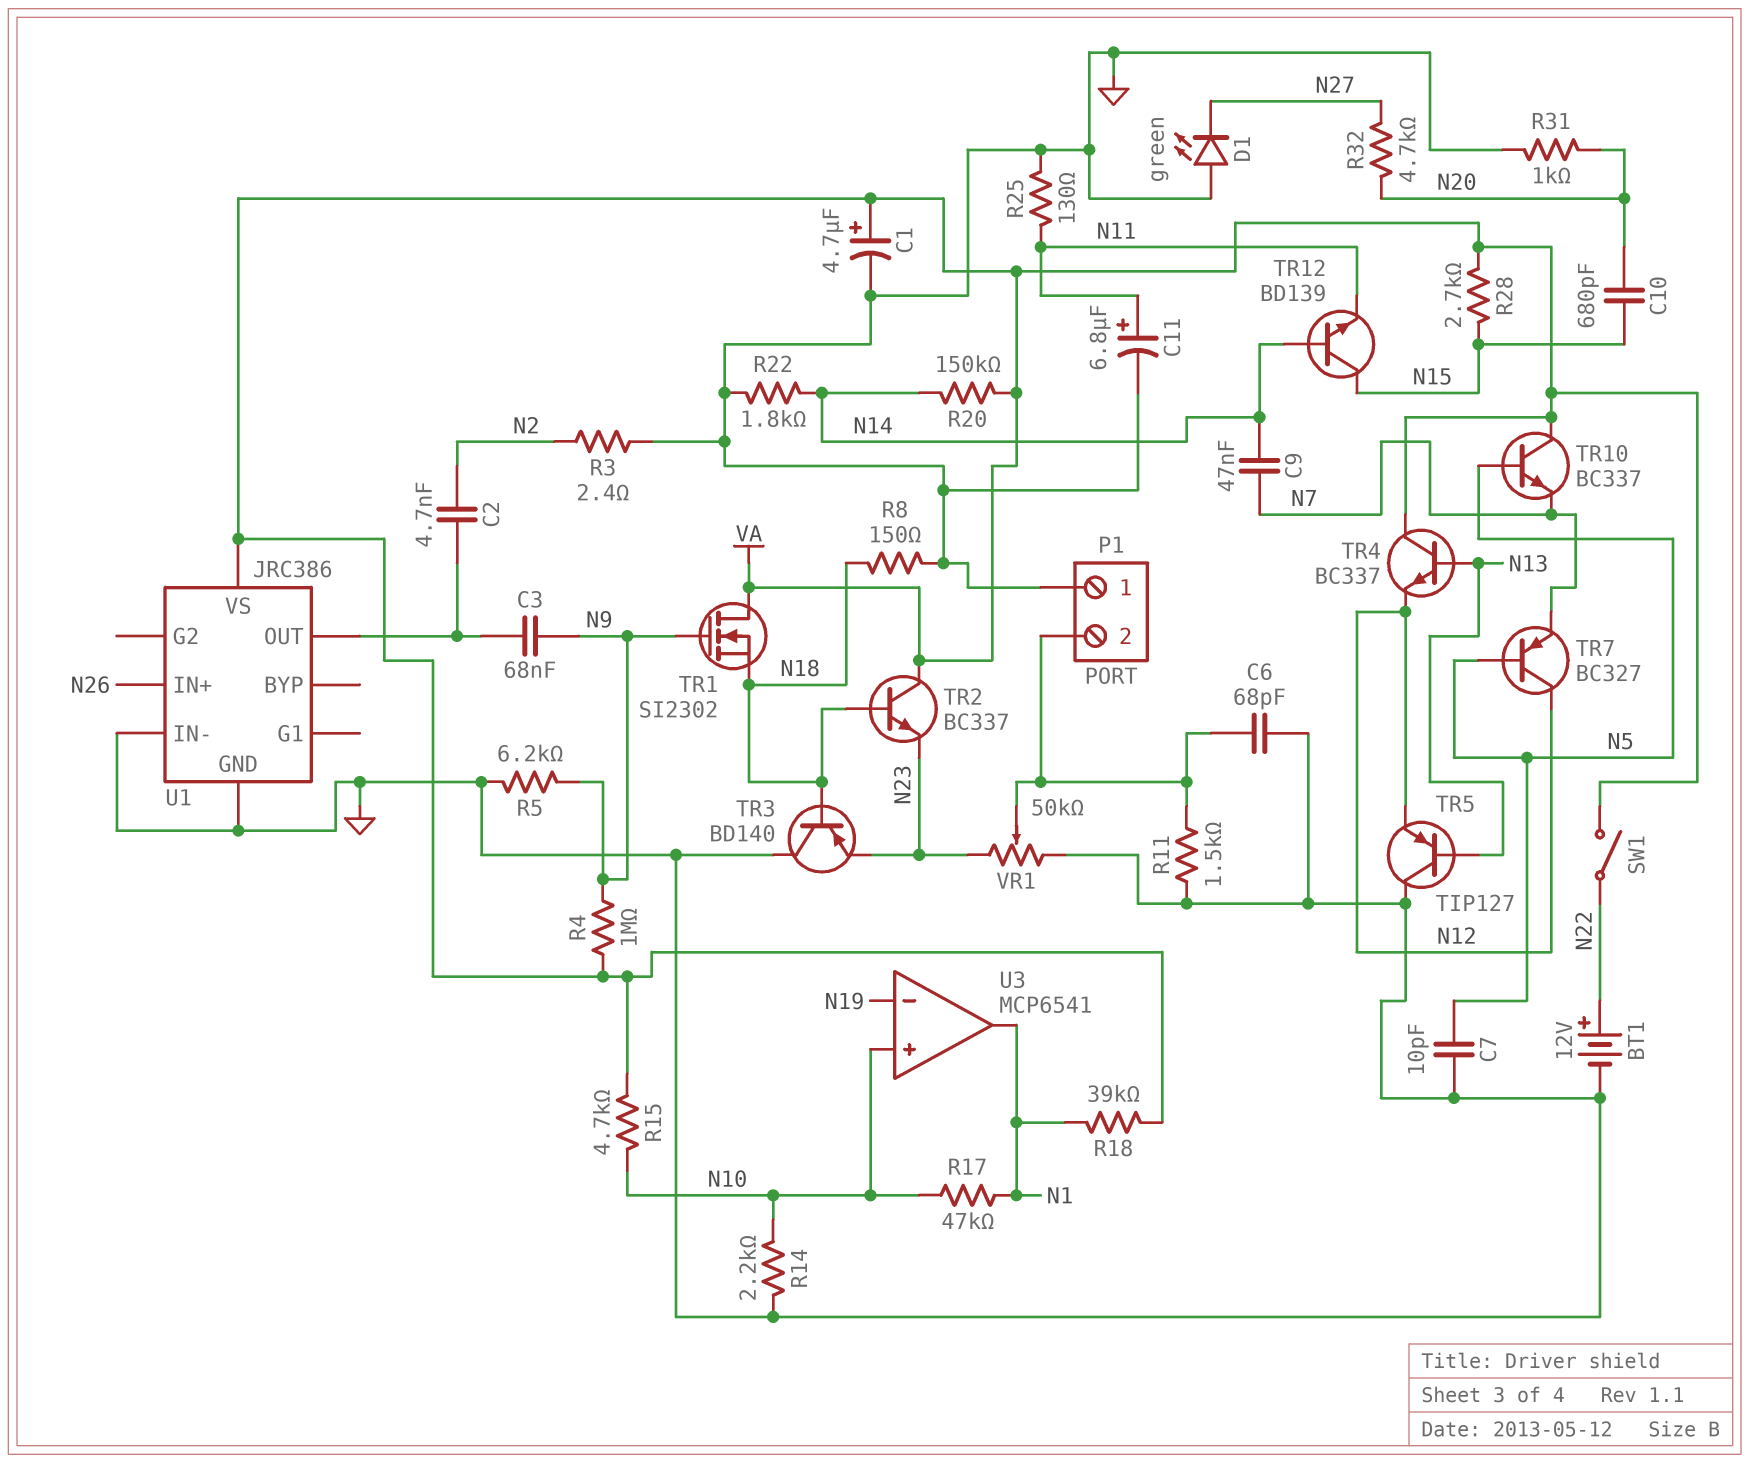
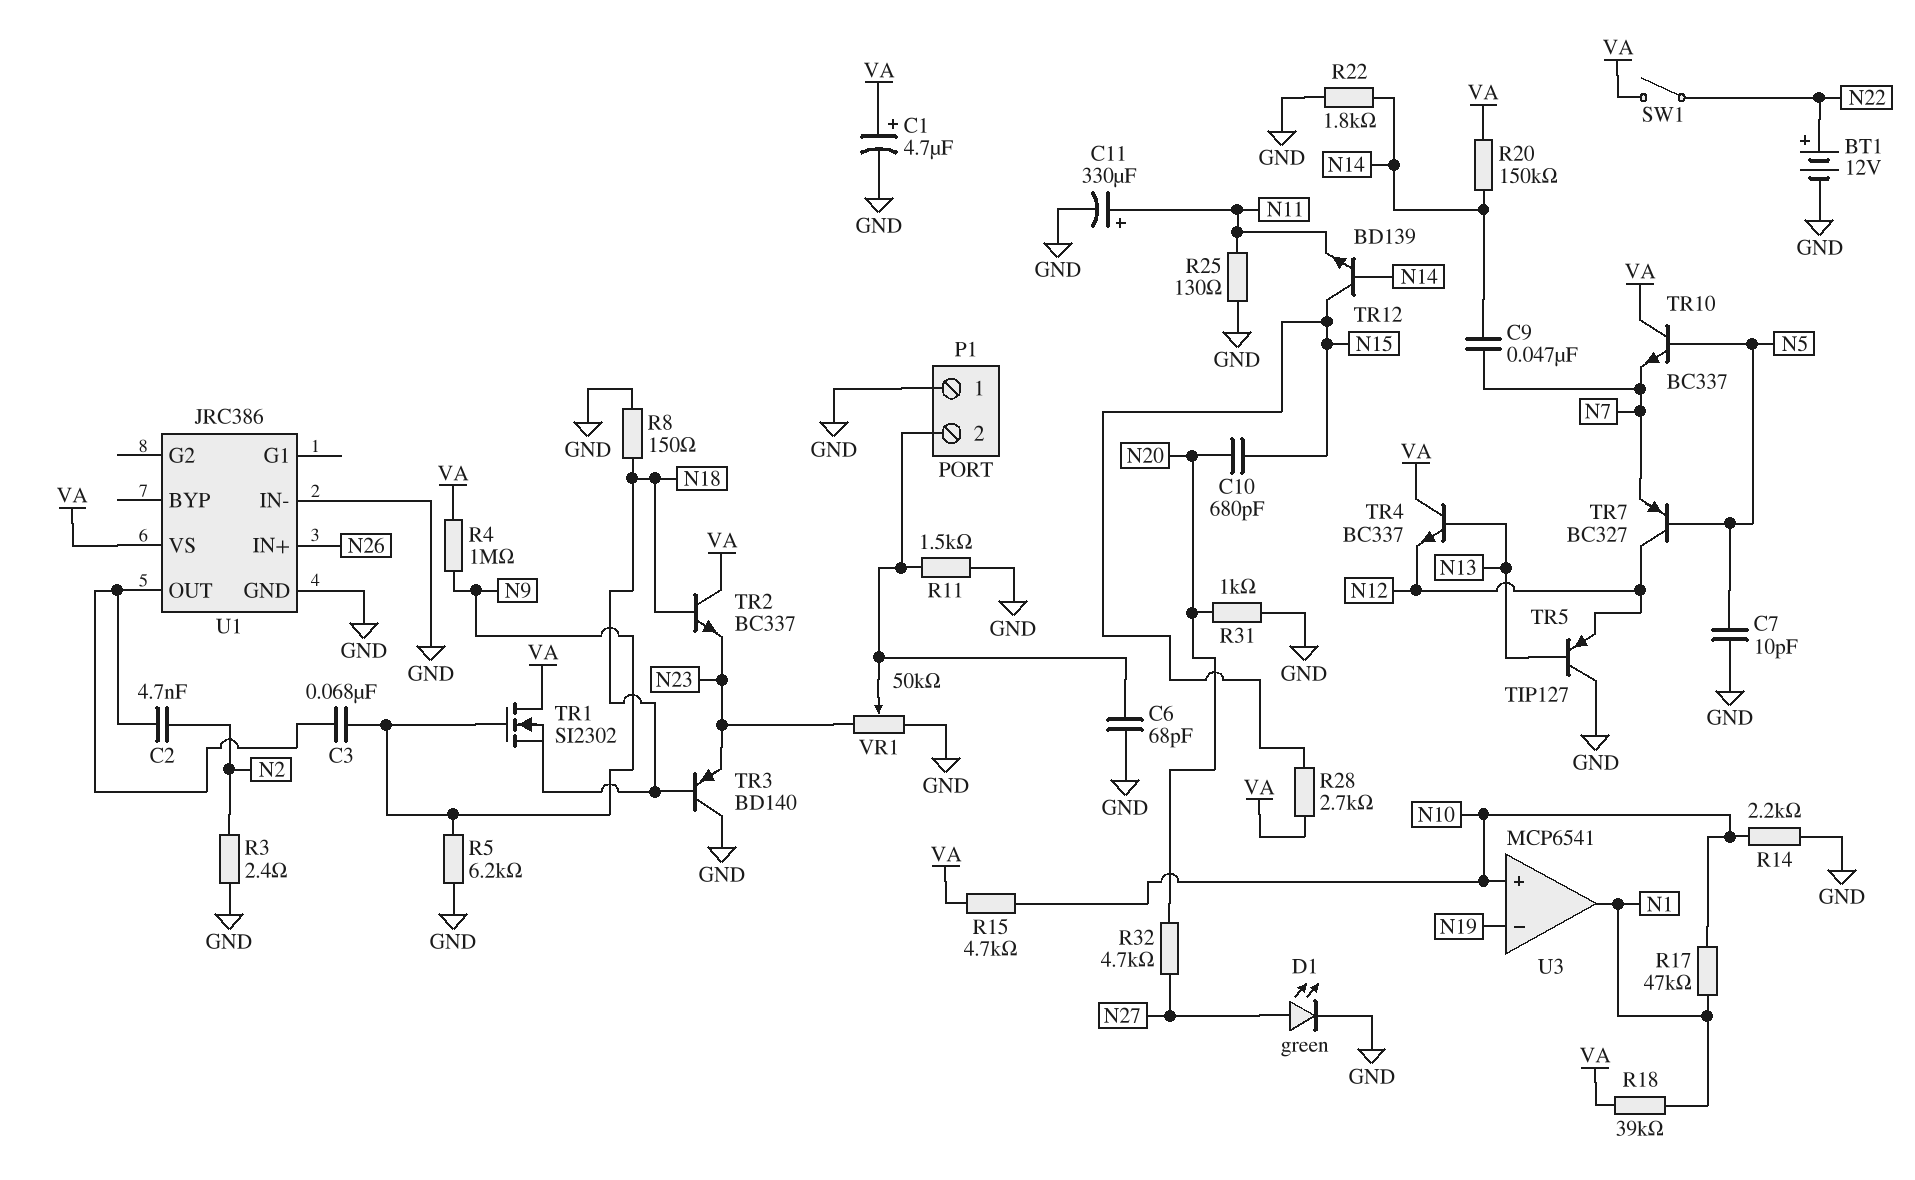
C11: 6.8uF (plus N11, minus GND) -> 330uF (plus N11, minus GND)
D1: LED green (A GND, K N27) -> LED green (A N27, K GND)

